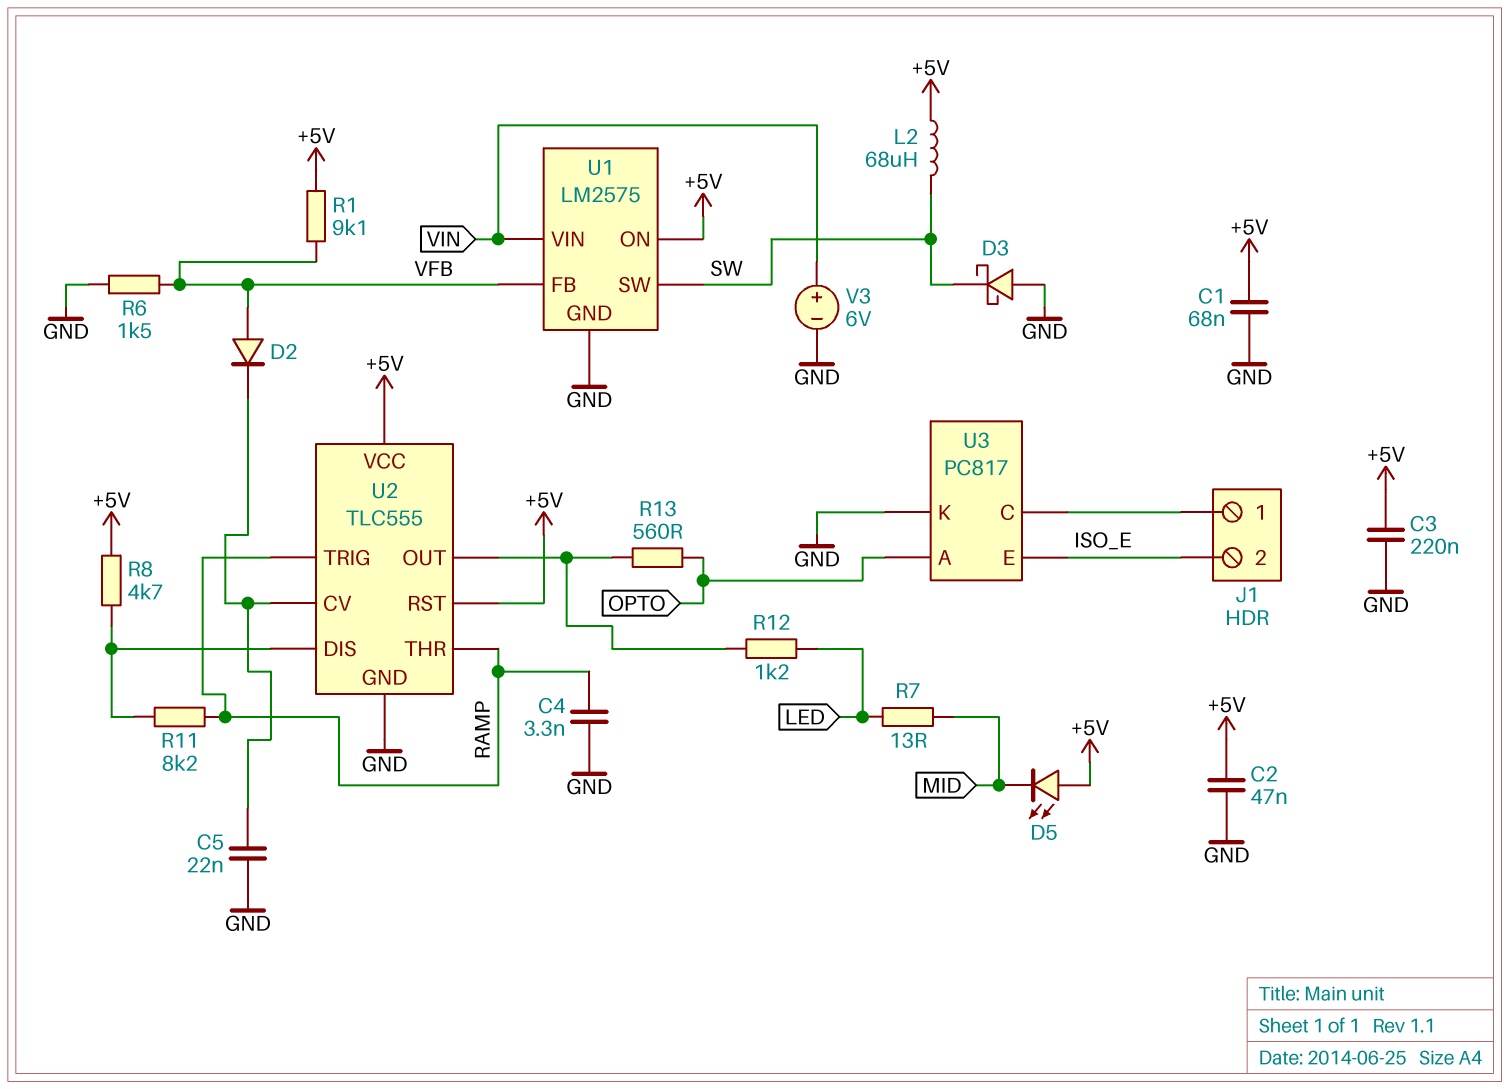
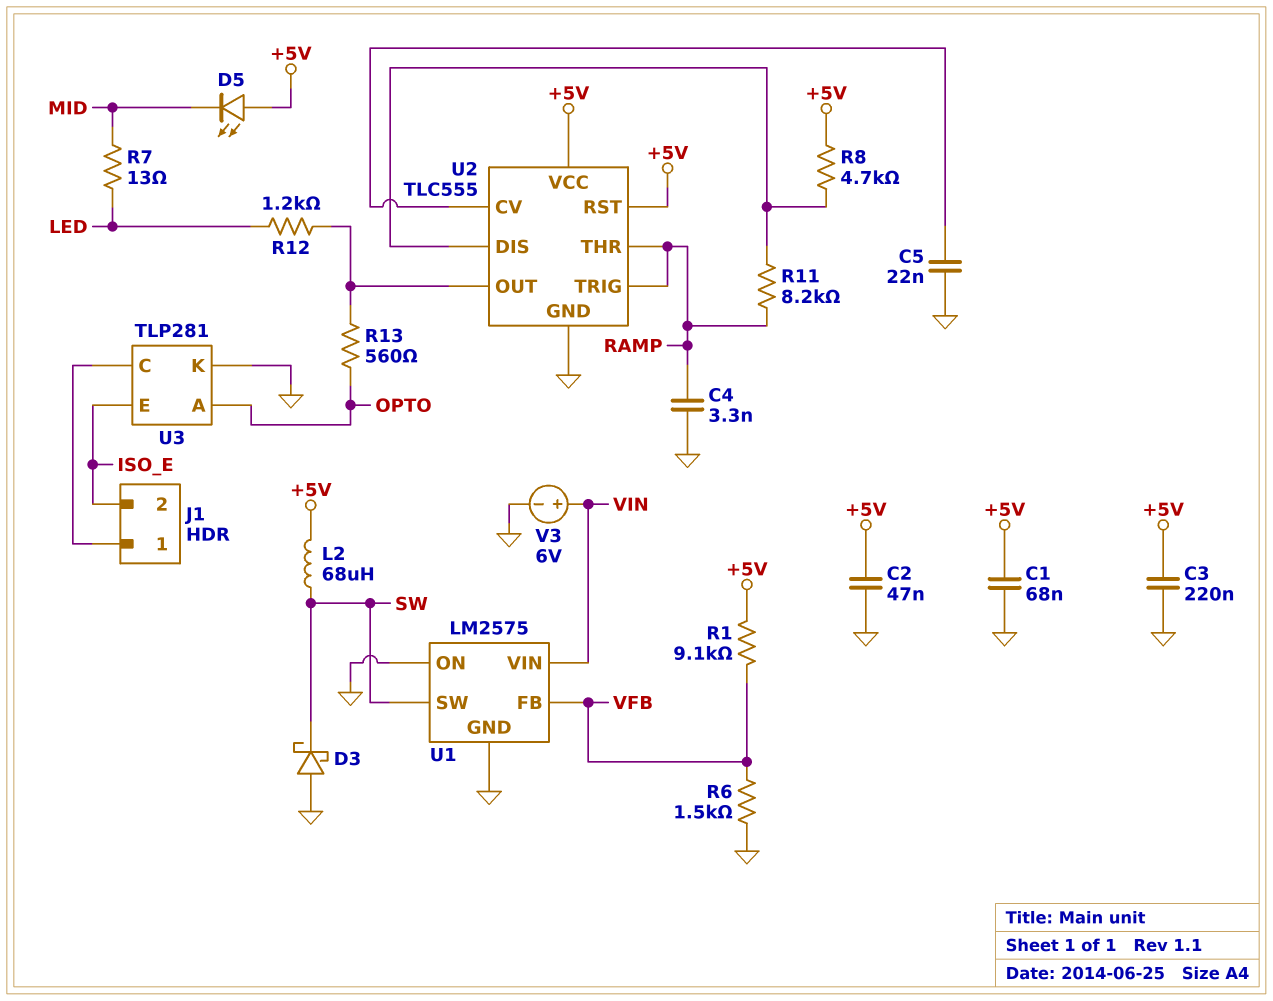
D2: diode (A VFB, K U2/CV) -> none
U1 pin ON: +5V -> GND
U3: PC817 -> TLP281

